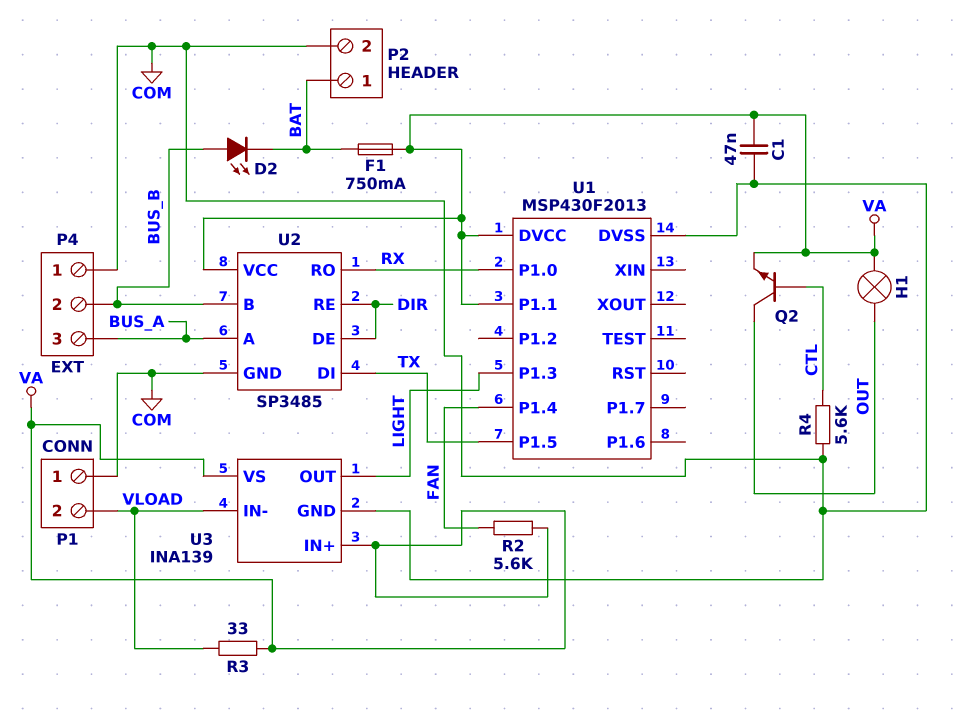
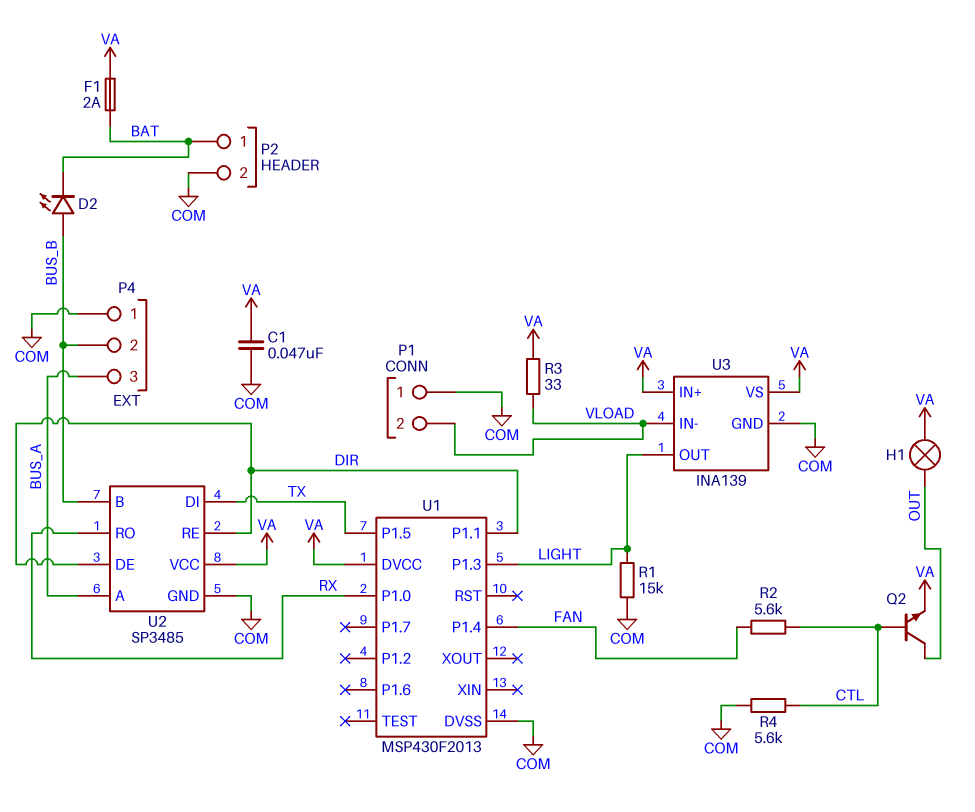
F1: 750mA (BAT, VA) -> 2A (BAT, VA)
R1: none -> 15k (COM, LIGHT)
R2: 5.6k (FAN, VA) -> 5.6k (CTL, FAN)
U1 pin P1.1: VA -> DIR

